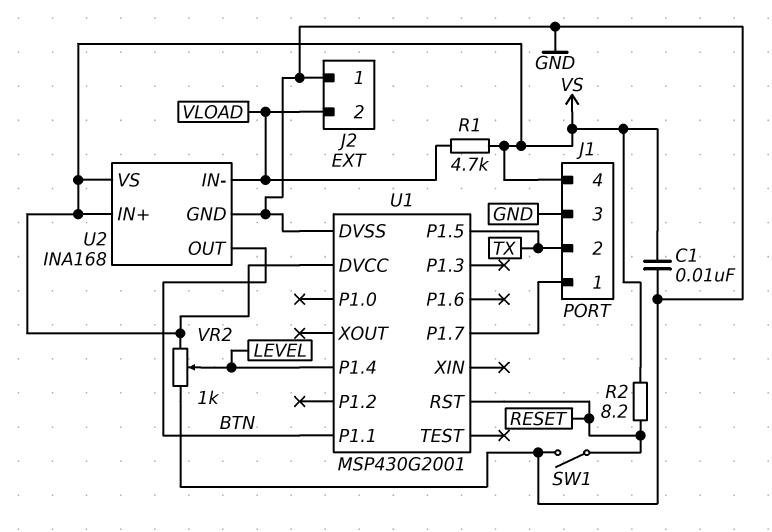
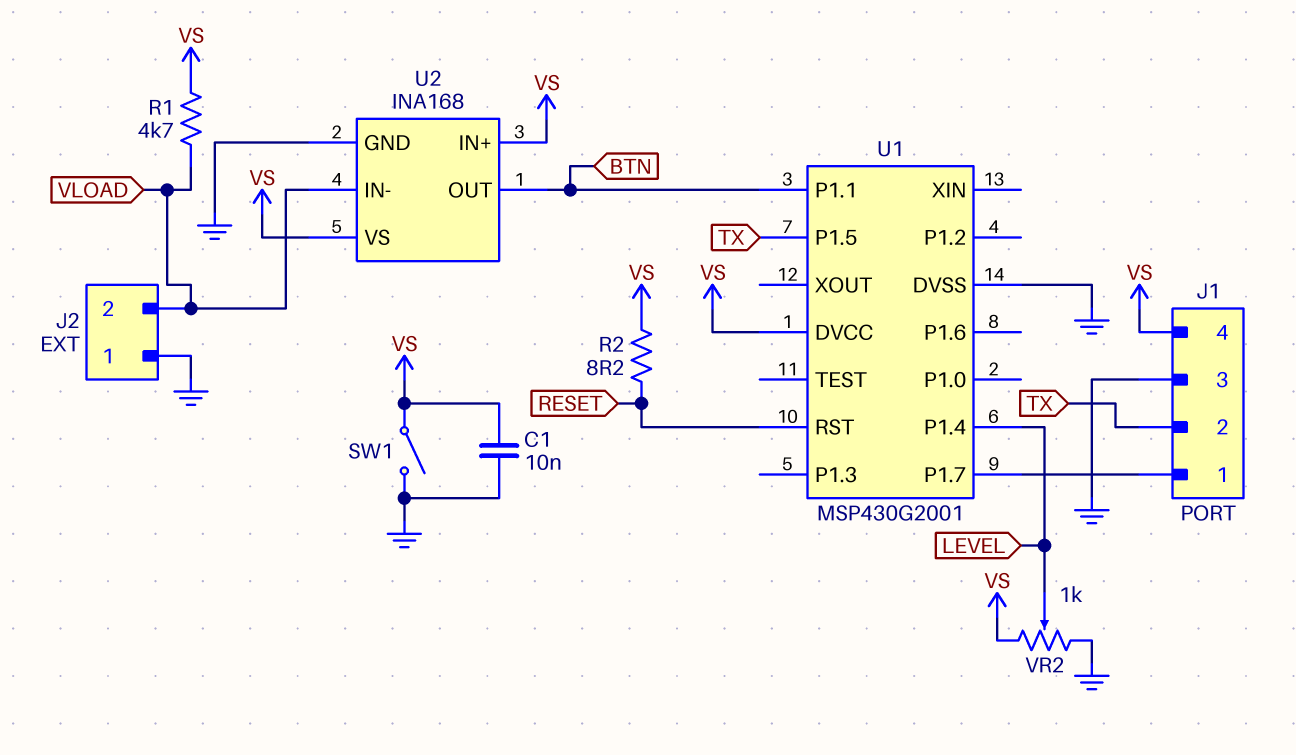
SW1: switch (GND, RESET) -> switch (GND, VS)

